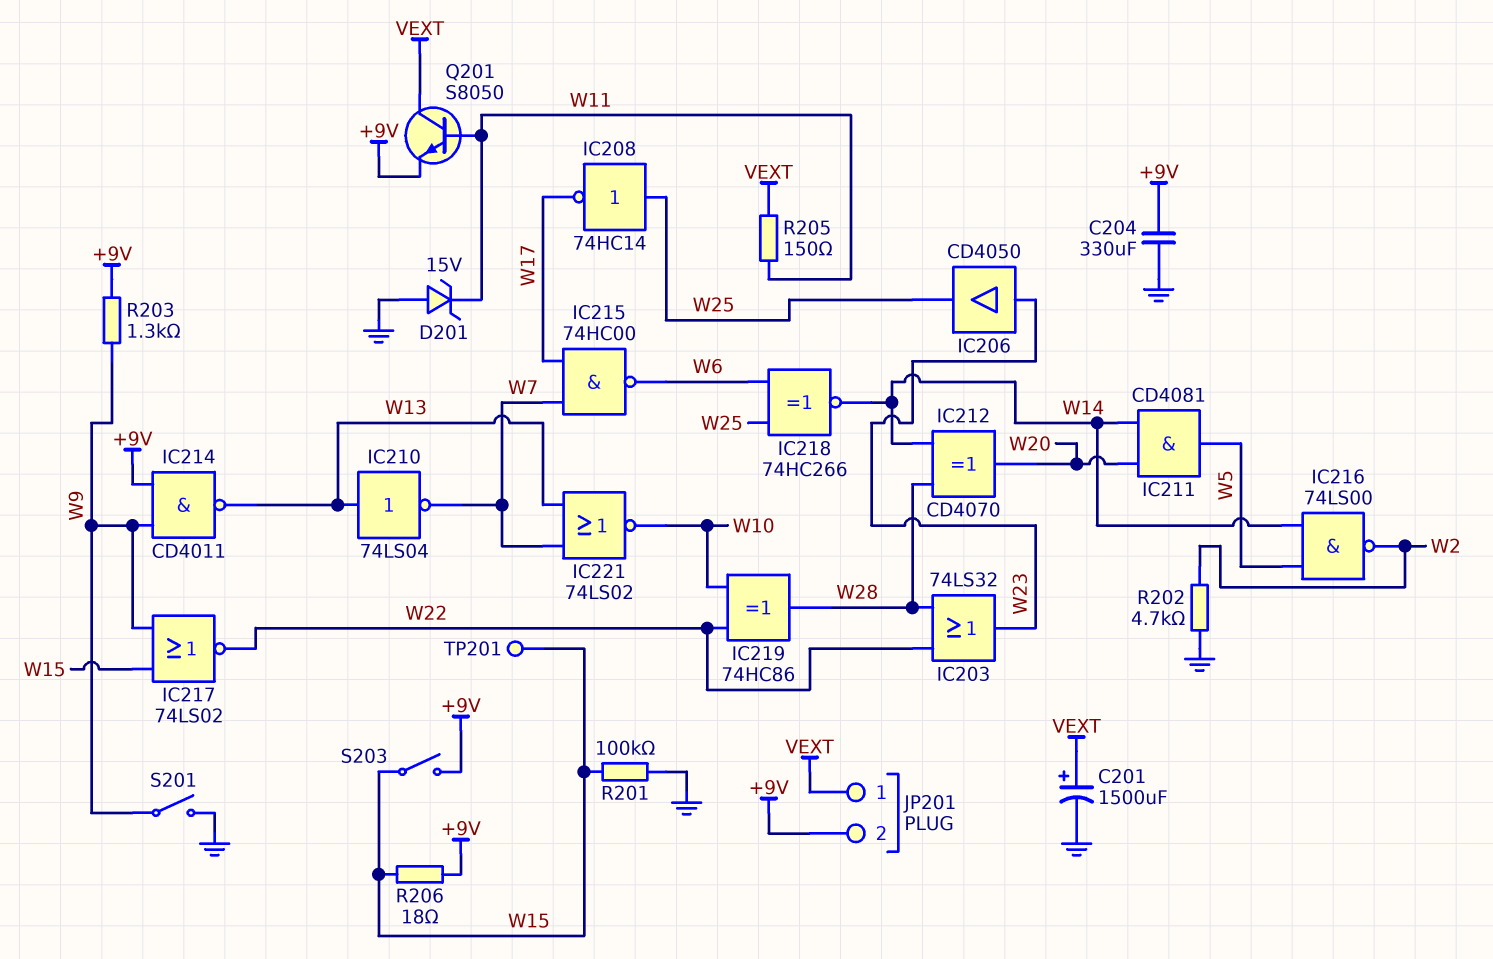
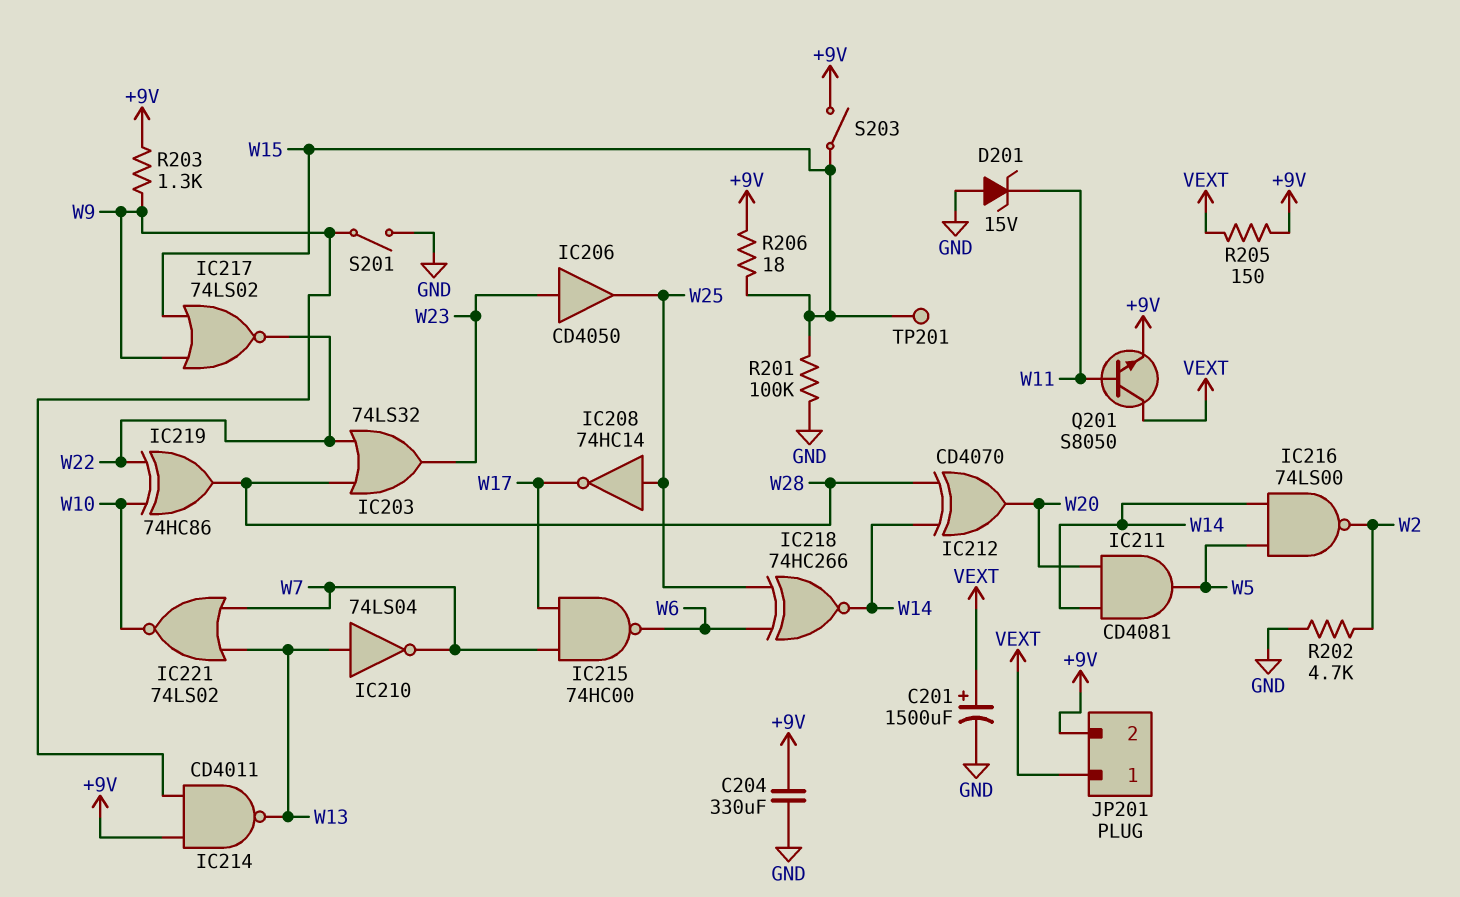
R205: 150 (VEXT, W11) -> 150 (+9V, VEXT)

